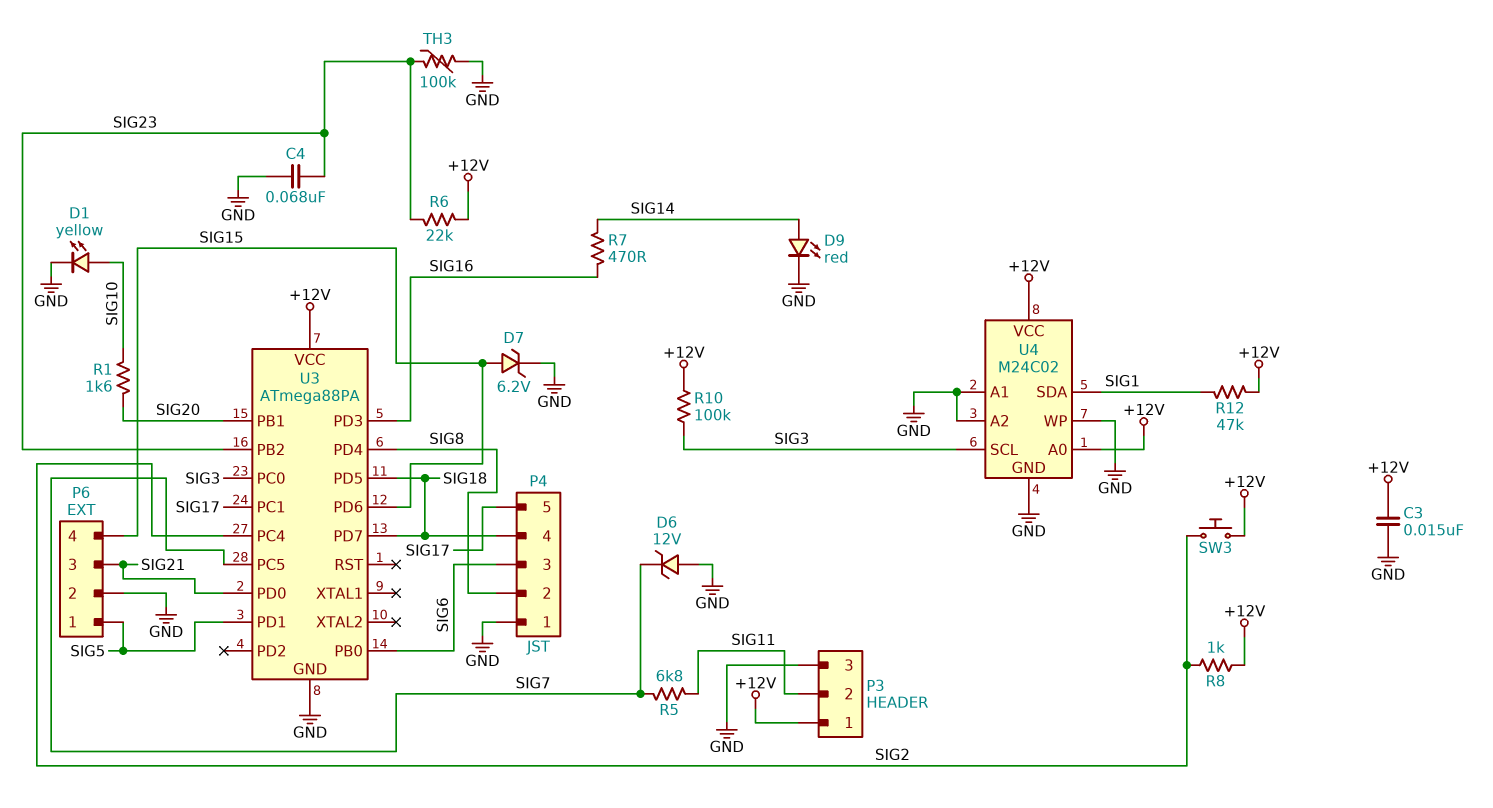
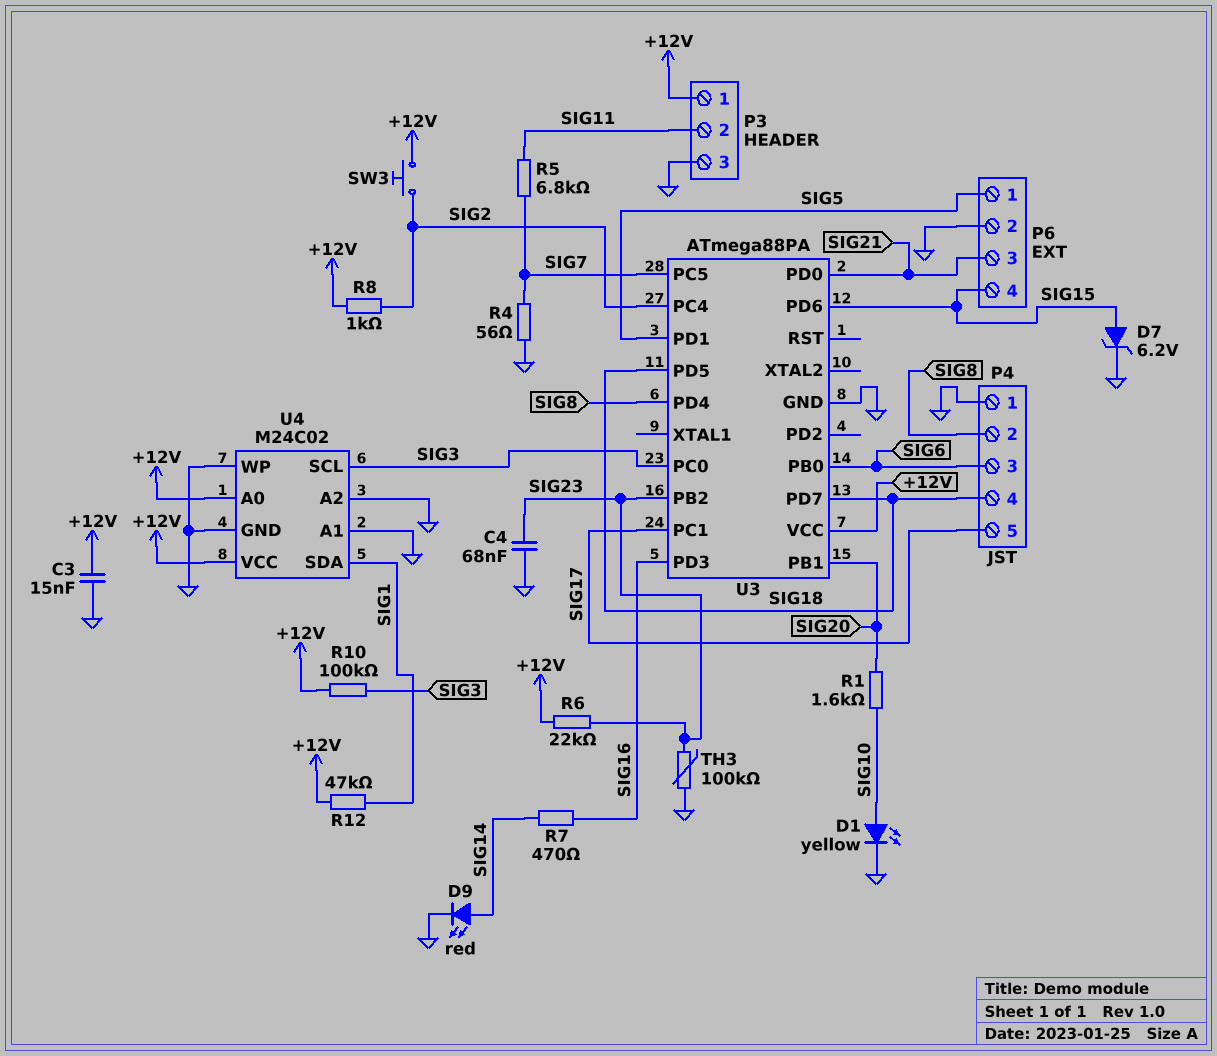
D6: zener 12V (A GND, K SIG7) -> none
R4: none -> 56 (GND, SIG7)

